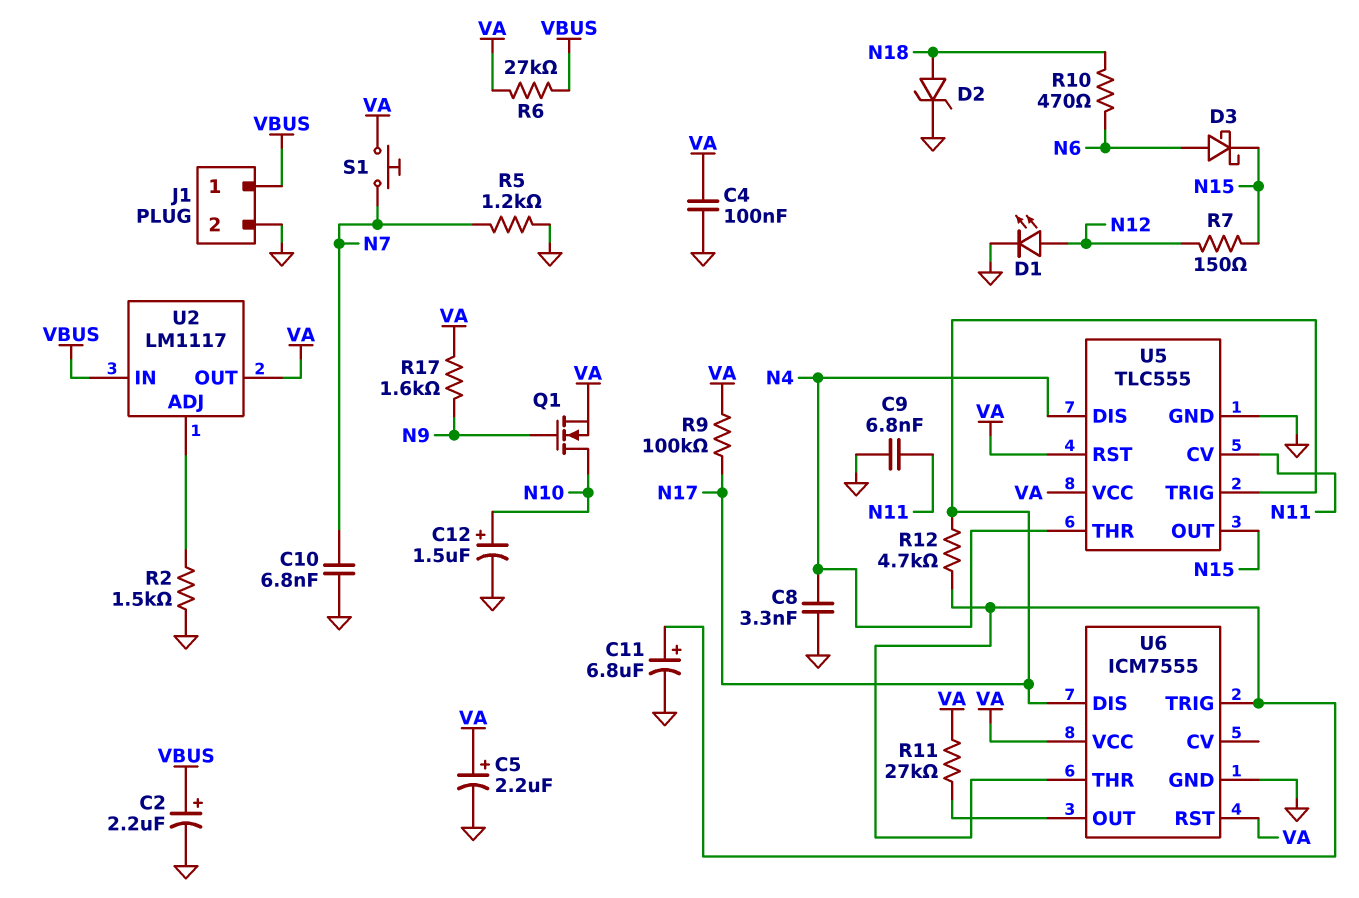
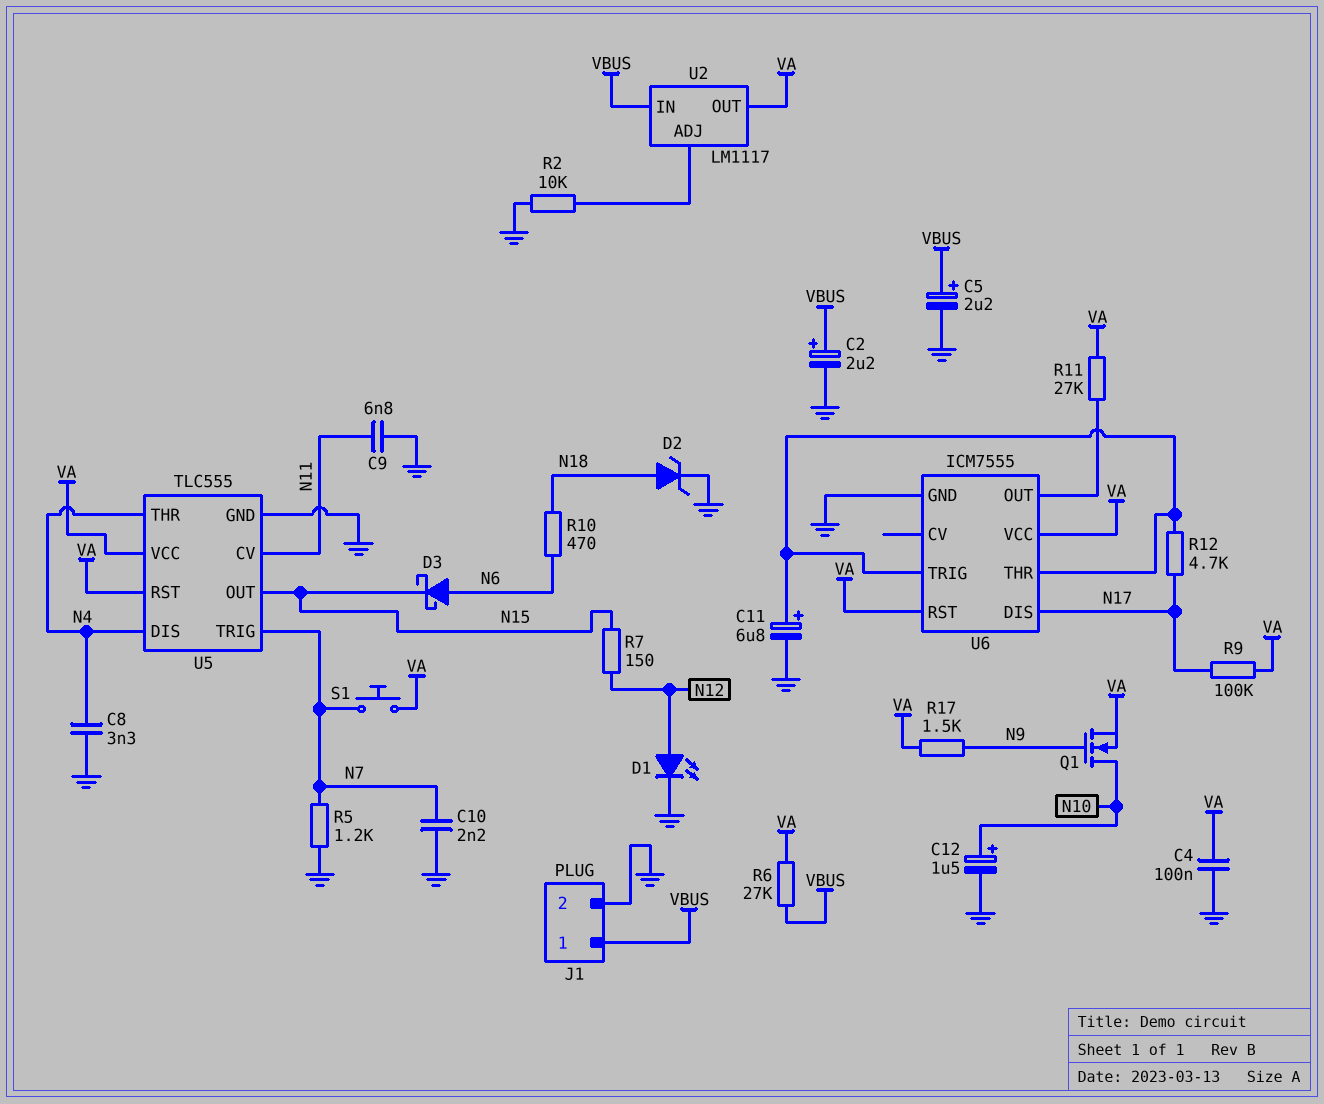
C5: 2.2uF (plus VA, minus GND) -> 2.2uF (plus VBUS, minus GND)
C10: 6.8nF (GND, N7) -> 2.2nF (GND, N7)
R2: 1.5k (GND, U2/ADJ) -> 10k (GND, U2/ADJ)
R17: 1.6k (N9, VA) -> 1.5k (N9, VA)
U5 pin TRIG: N17 -> N7

